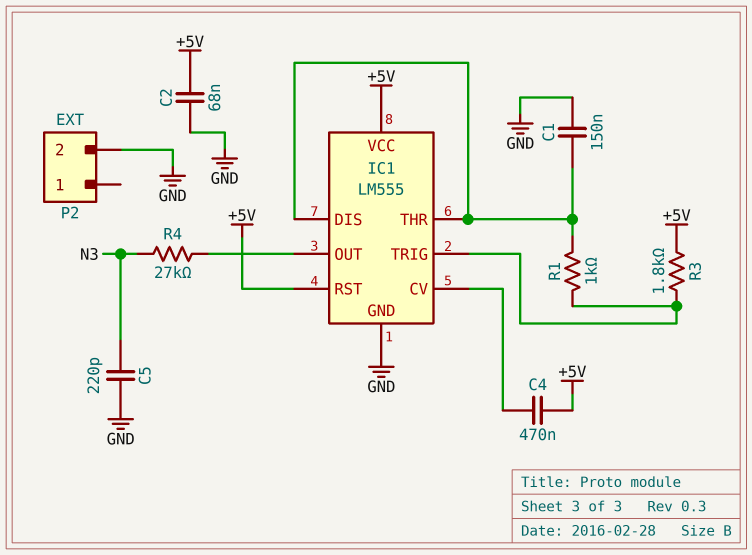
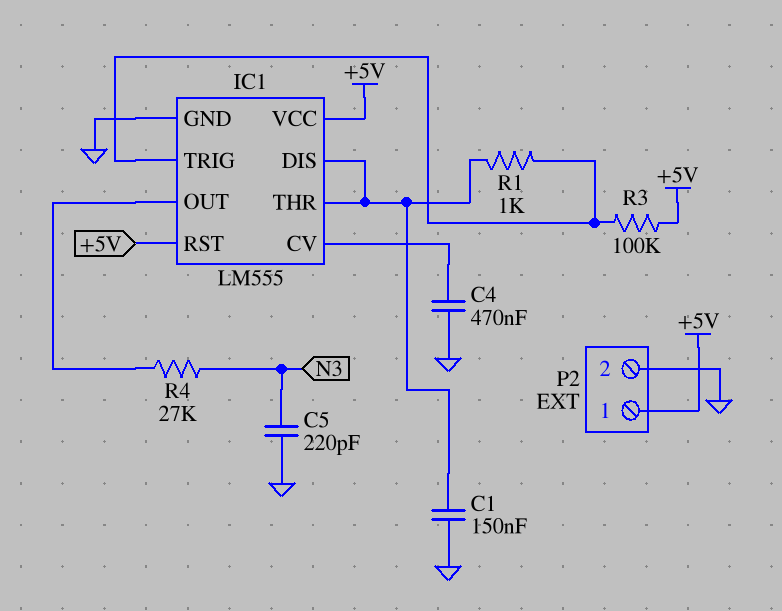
C2: 68nF (+5V, GND) -> none
C4: 470nF (+5V, IC1/CV) -> 470nF (GND, IC1/CV)
P2 pin 1: none -> +5V
R3: 1.8k (+5V, IC1/TRIG) -> 100k (+5V, IC1/TRIG)

